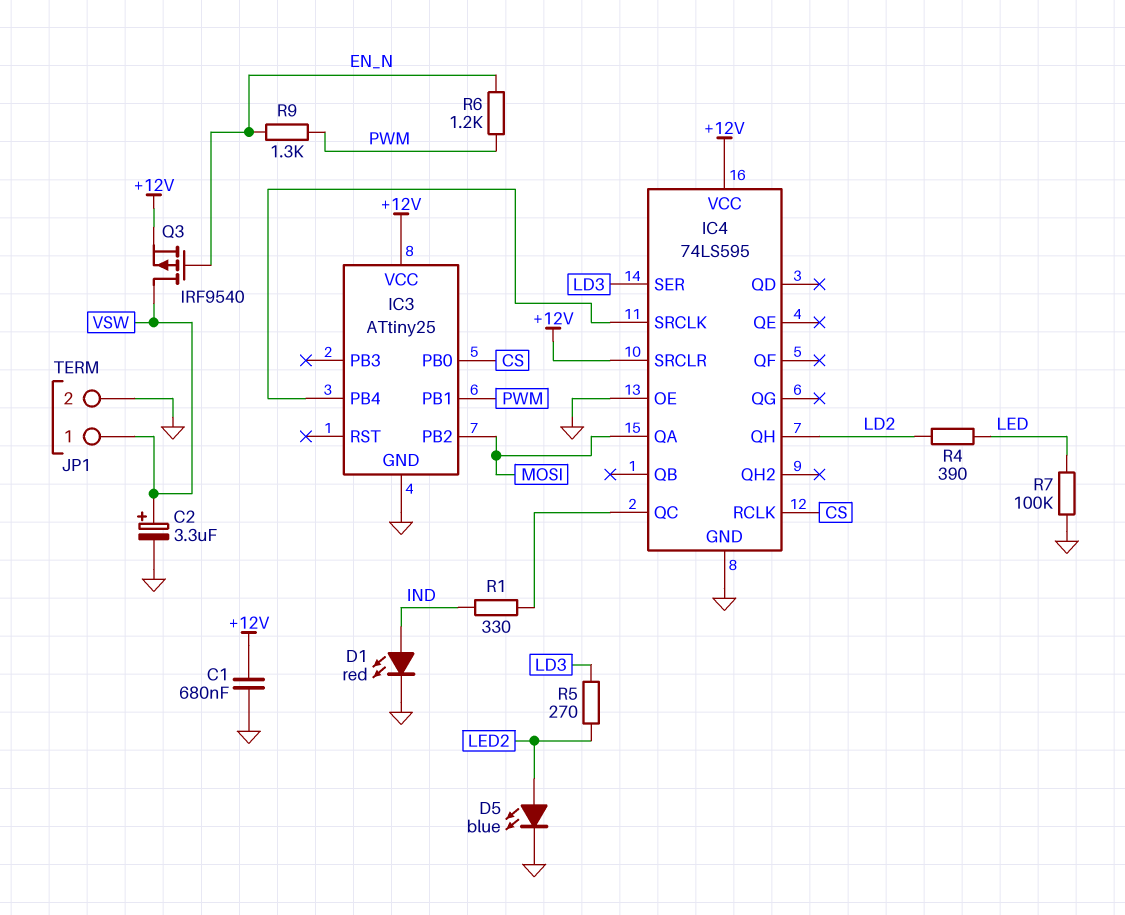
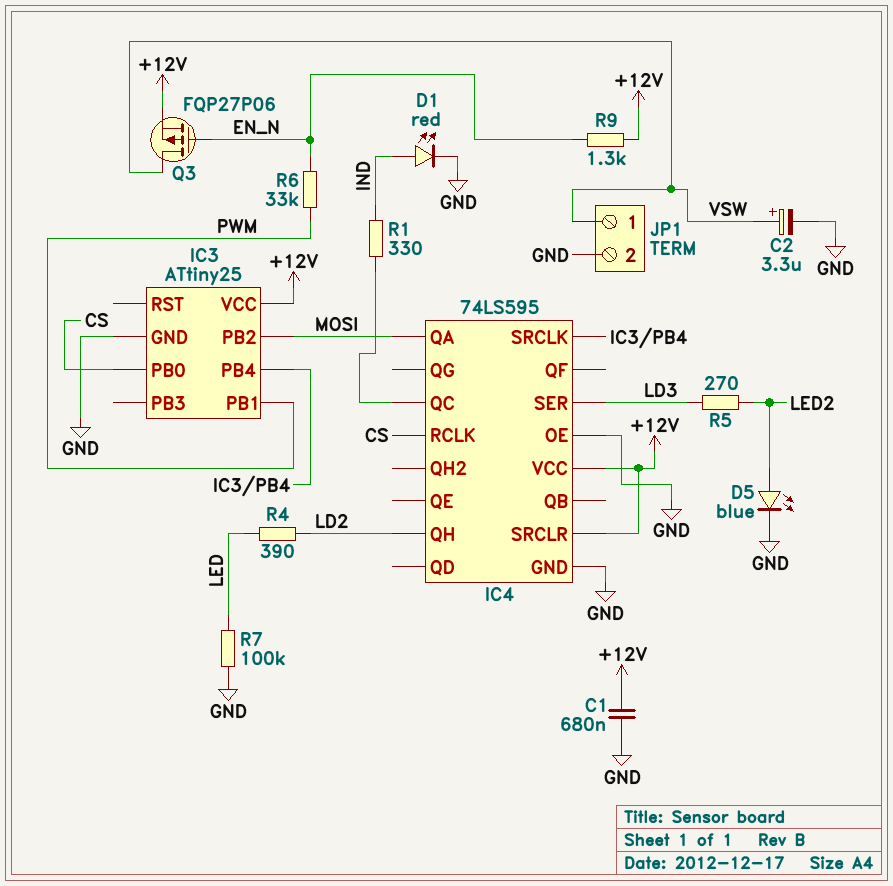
Q3: PMOS IRF9540 (G EN_N, D VSW, S +12V) -> PMOS FQP27P06 (G EN_N, D VSW, S +12V)
R6: 1.2k (EN_N, PWM) -> 33k (EN_N, PWM)
R9: 1.3k (EN_N, PWM) -> 1.3k (+12V, EN_N)

